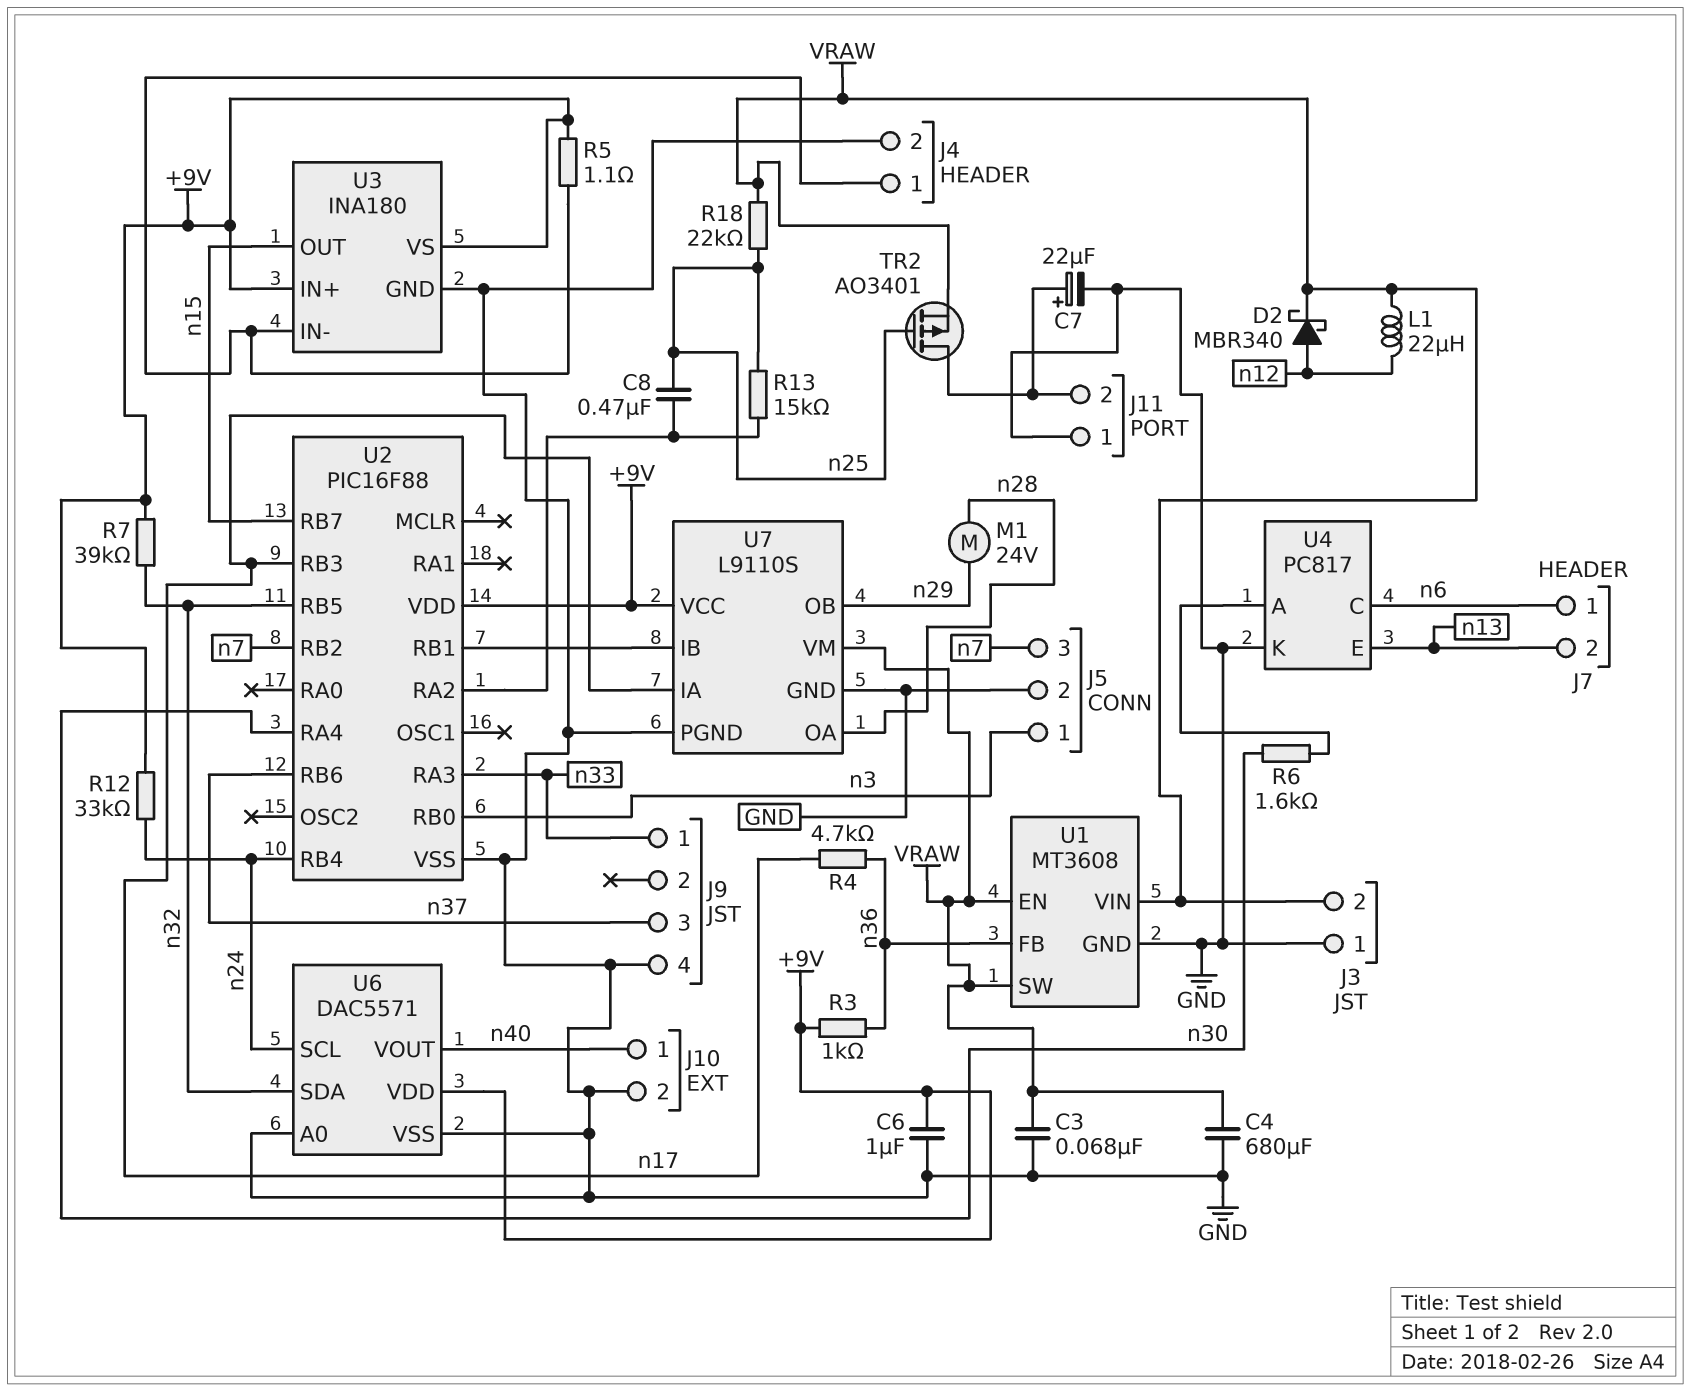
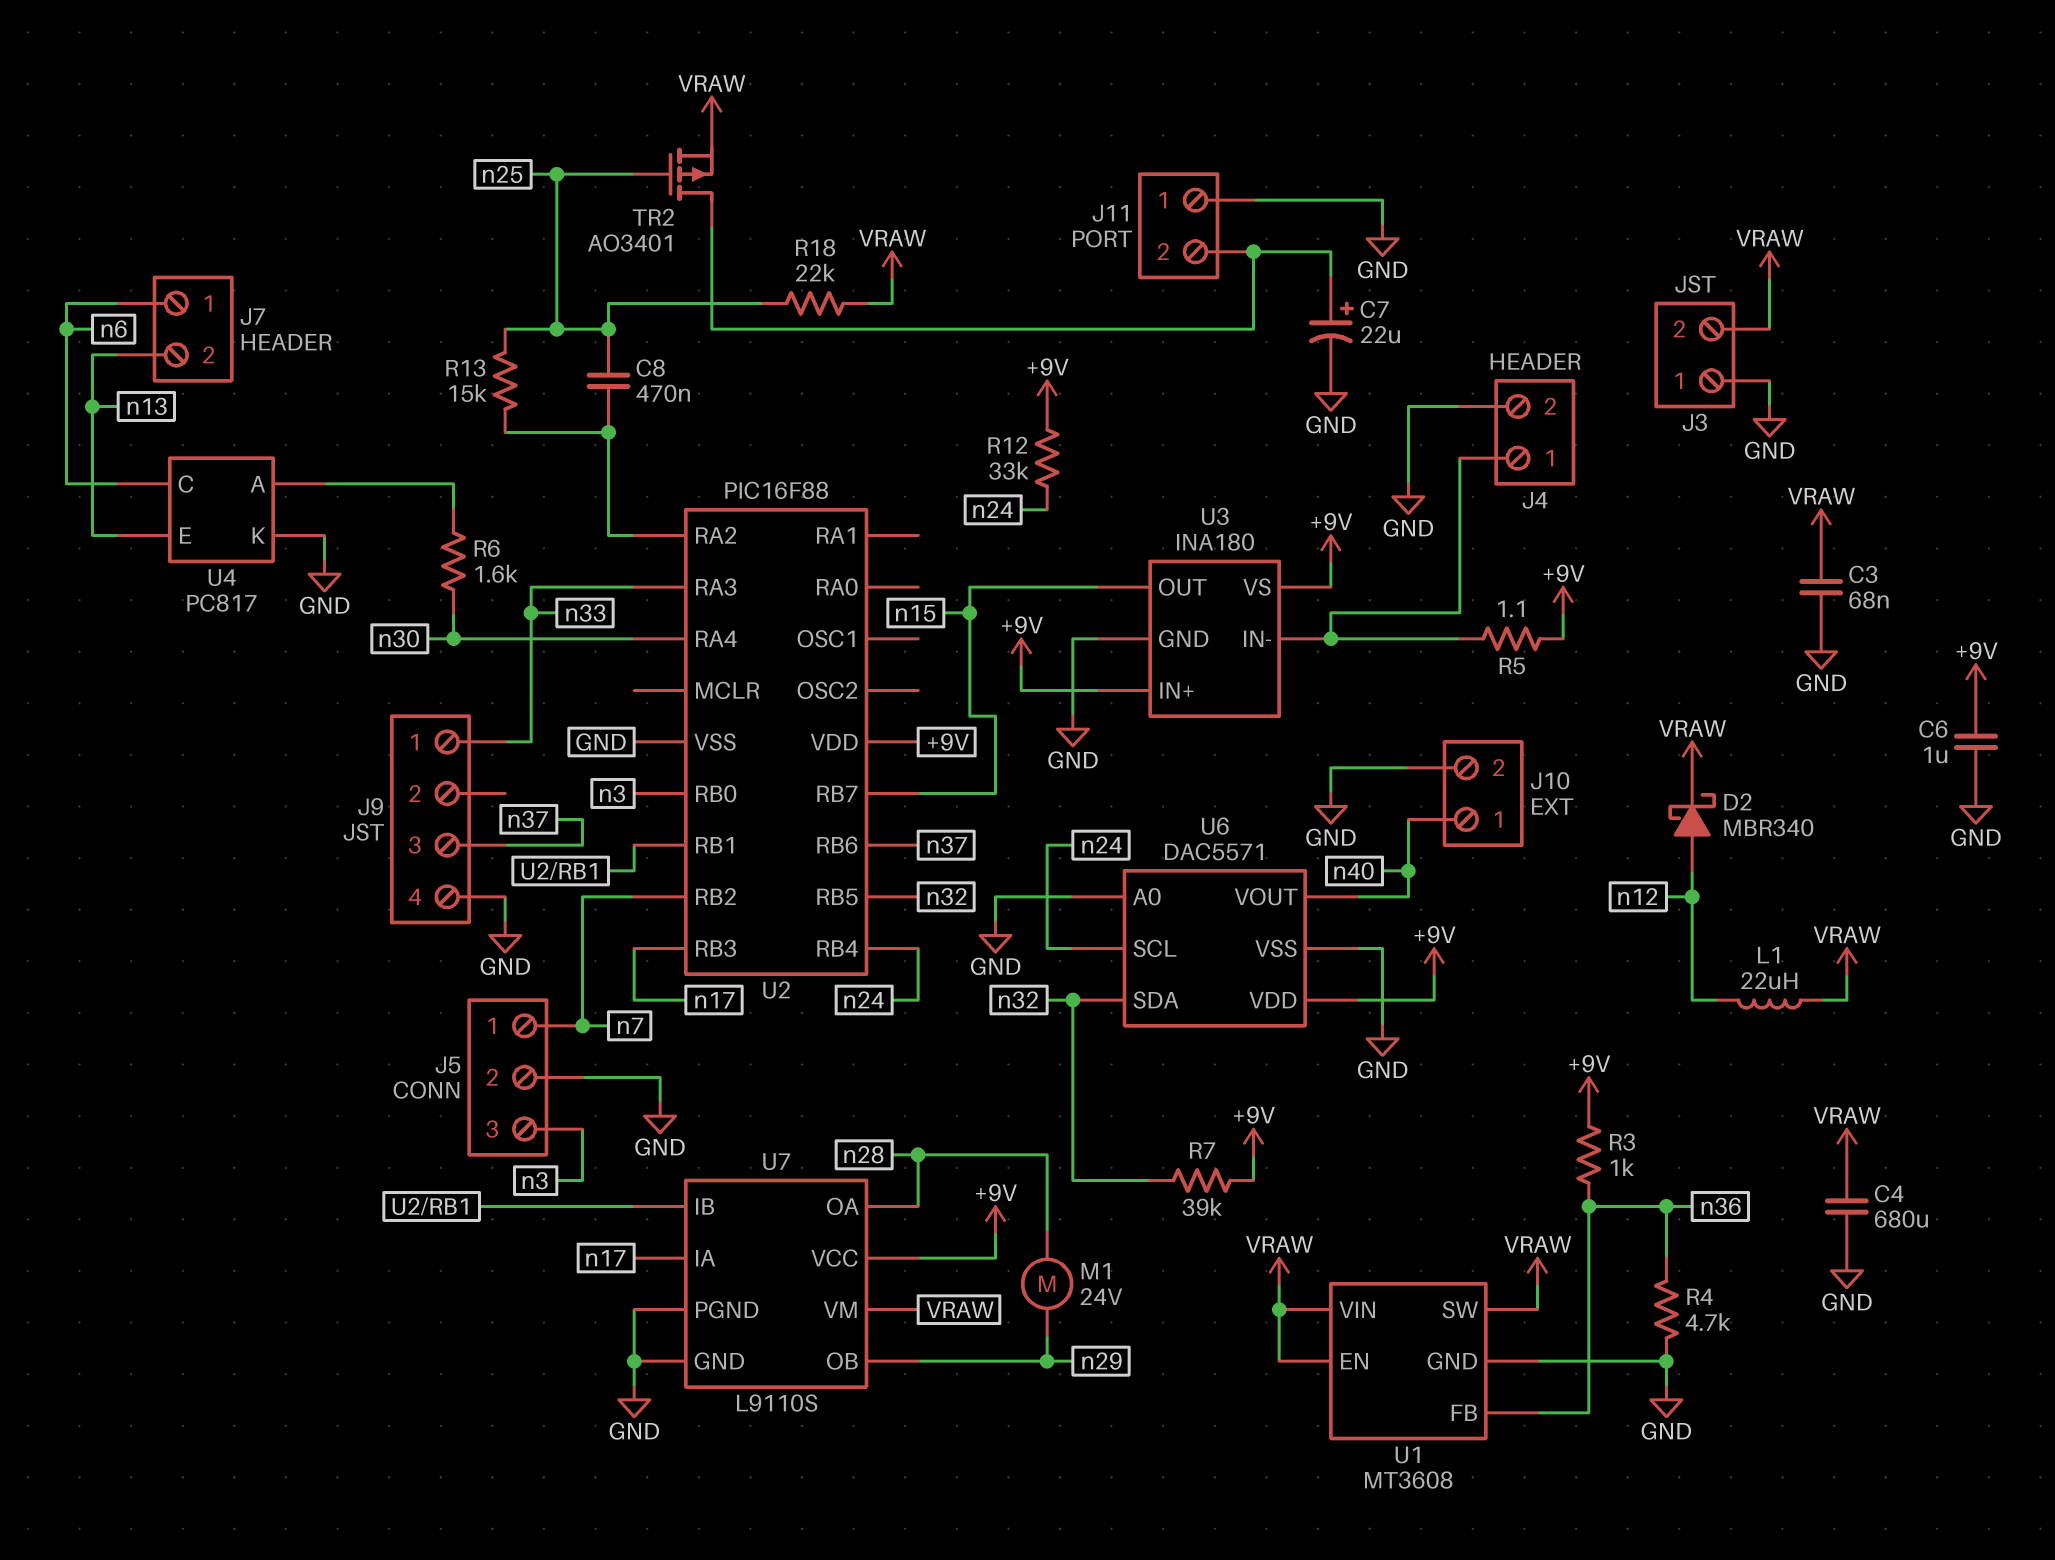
J5 pin 1: n3 -> n7
J5 pin 3: n7 -> n3
R4: 4.7k (n17, n36) -> 4.7k (GND, n36)

